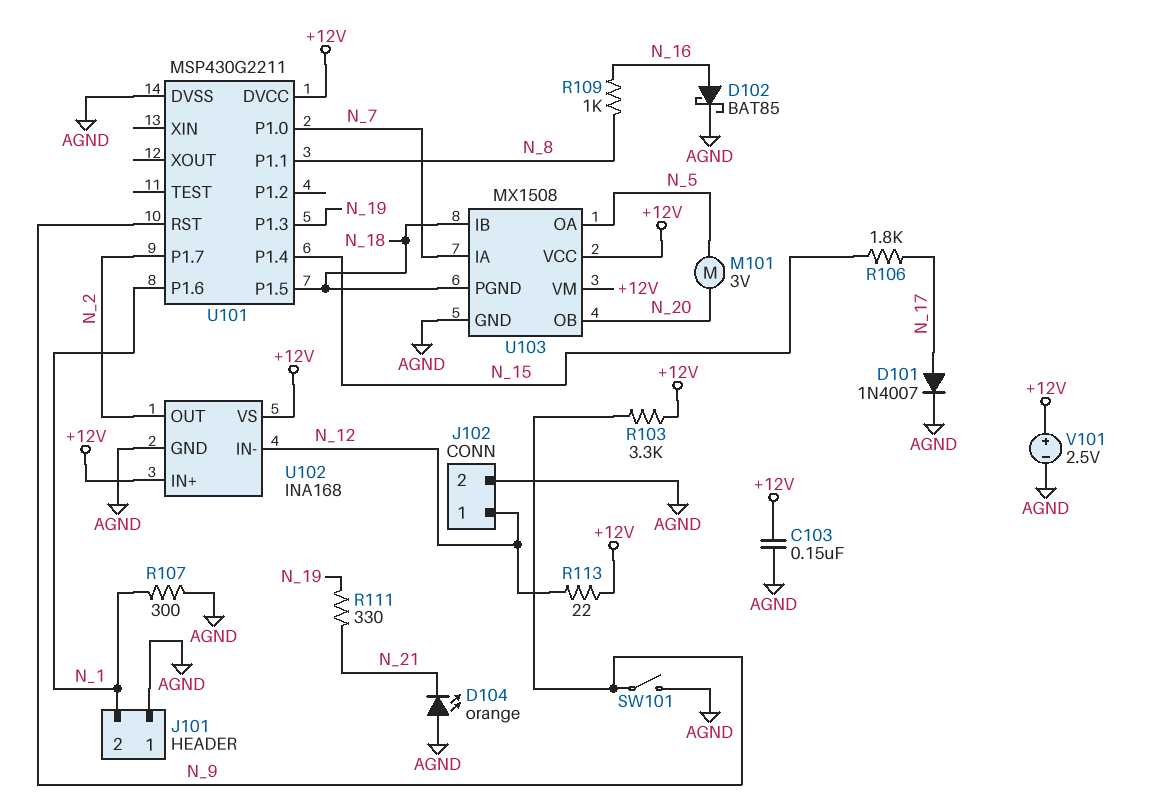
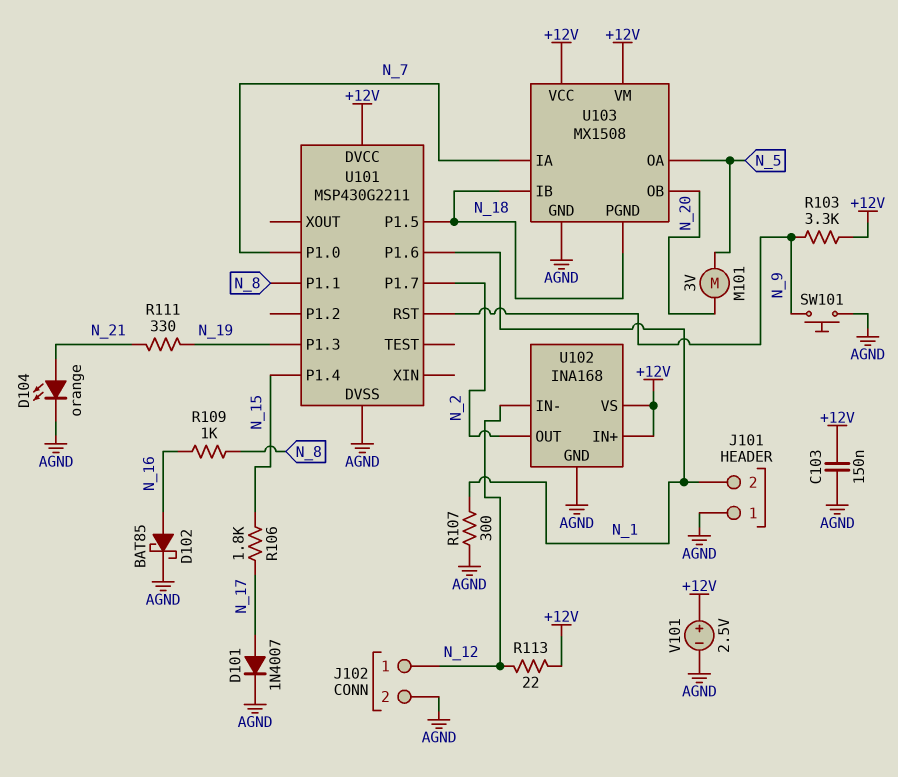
D104: LED orange (A AGND, K N_21) -> LED orange (A N_21, K AGND)
SW101: switch (AGND, N_9) -> button (AGND, N_9)

